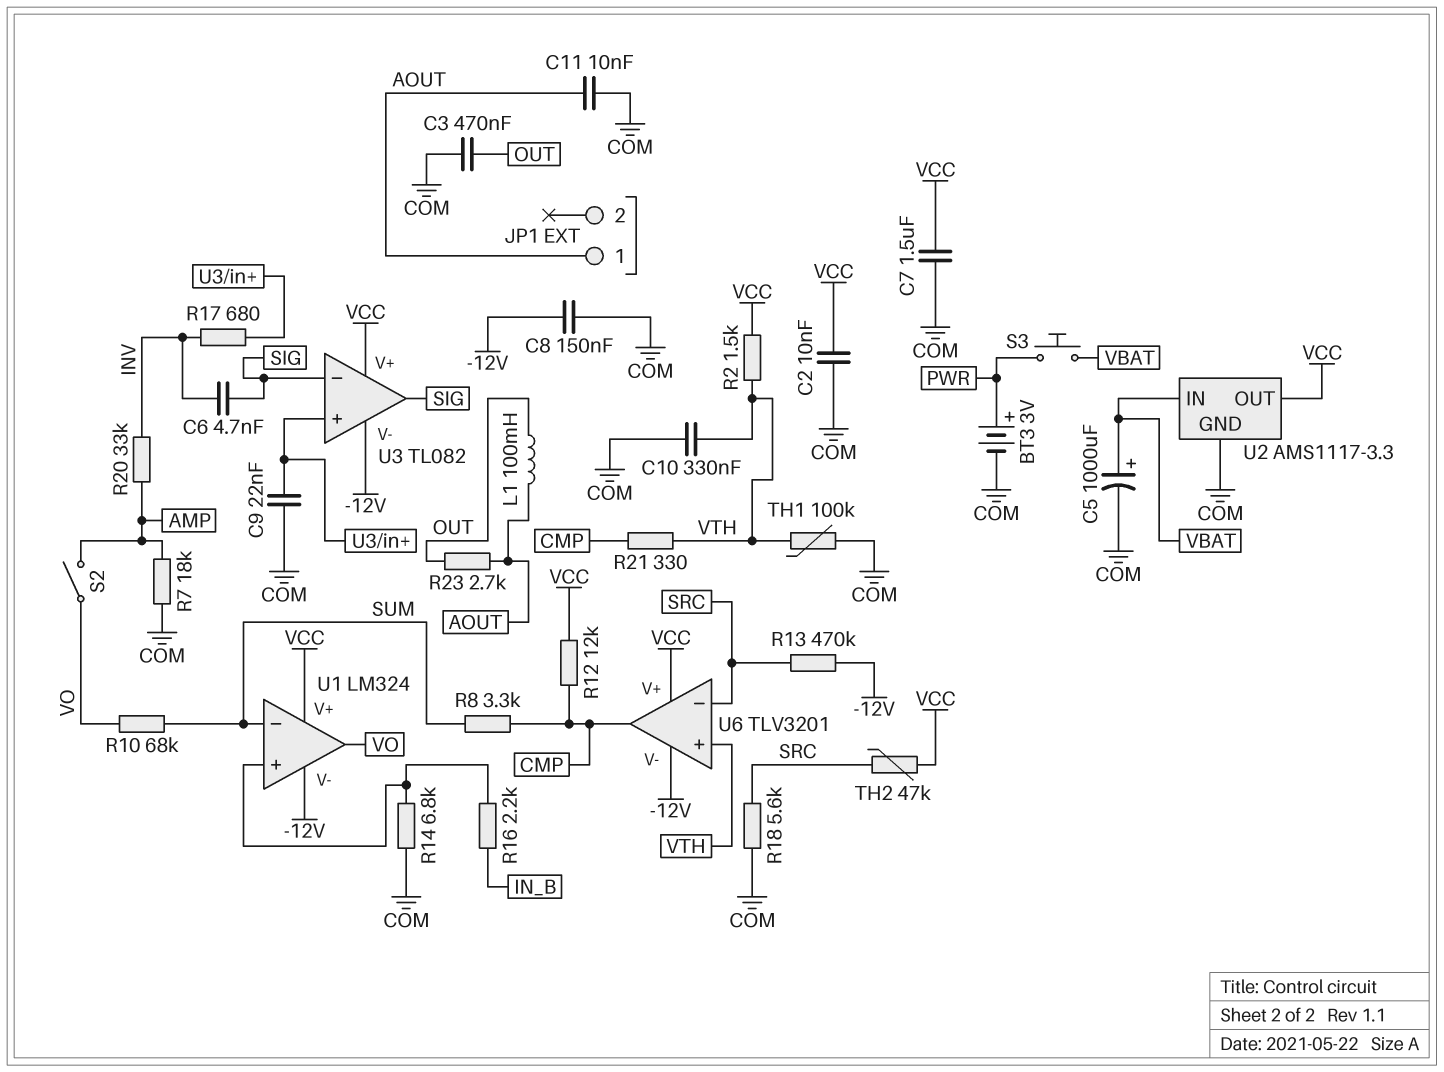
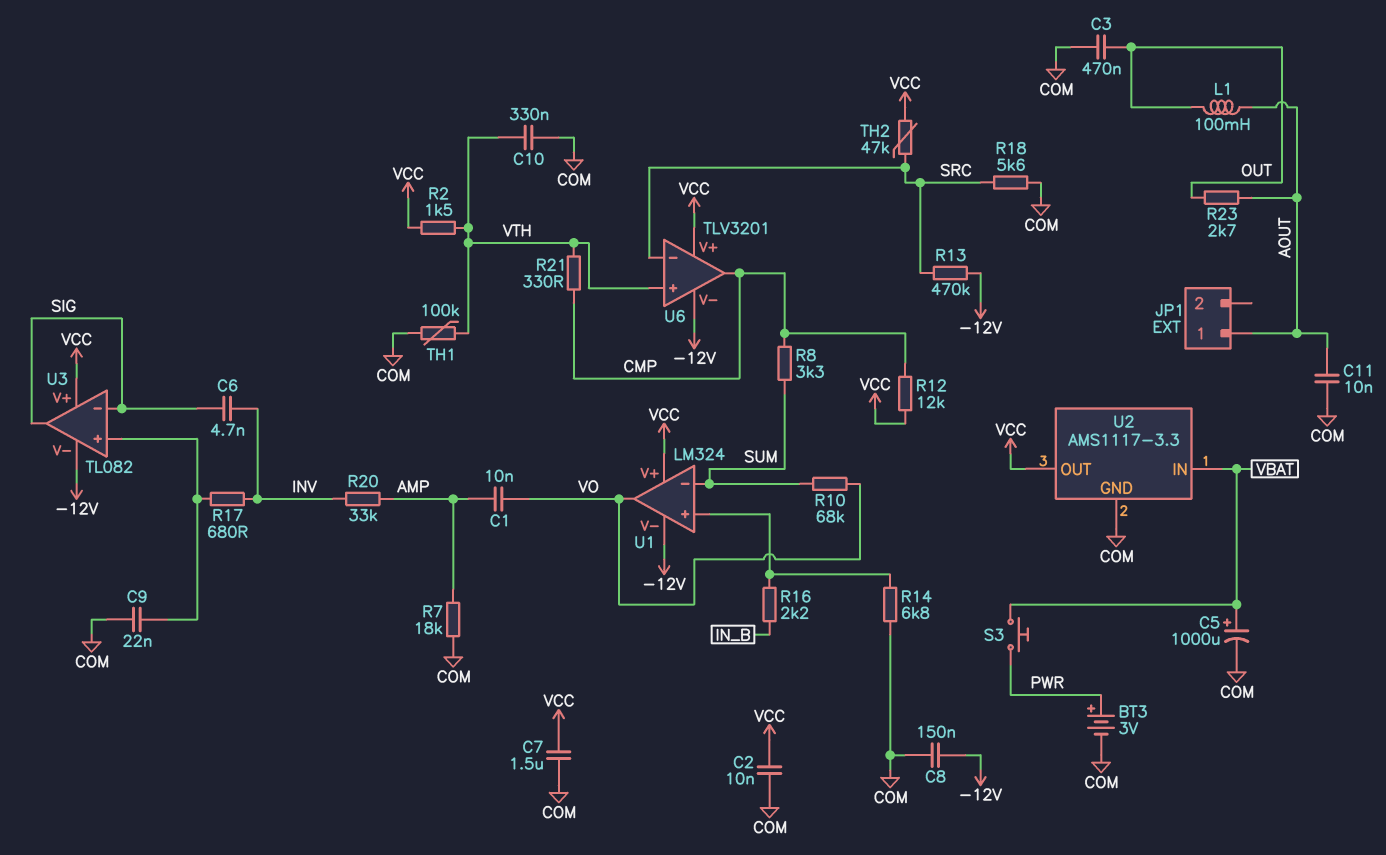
C1: none -> 10nF (AMP, VO)
S2: switch (AMP, VO) -> none

